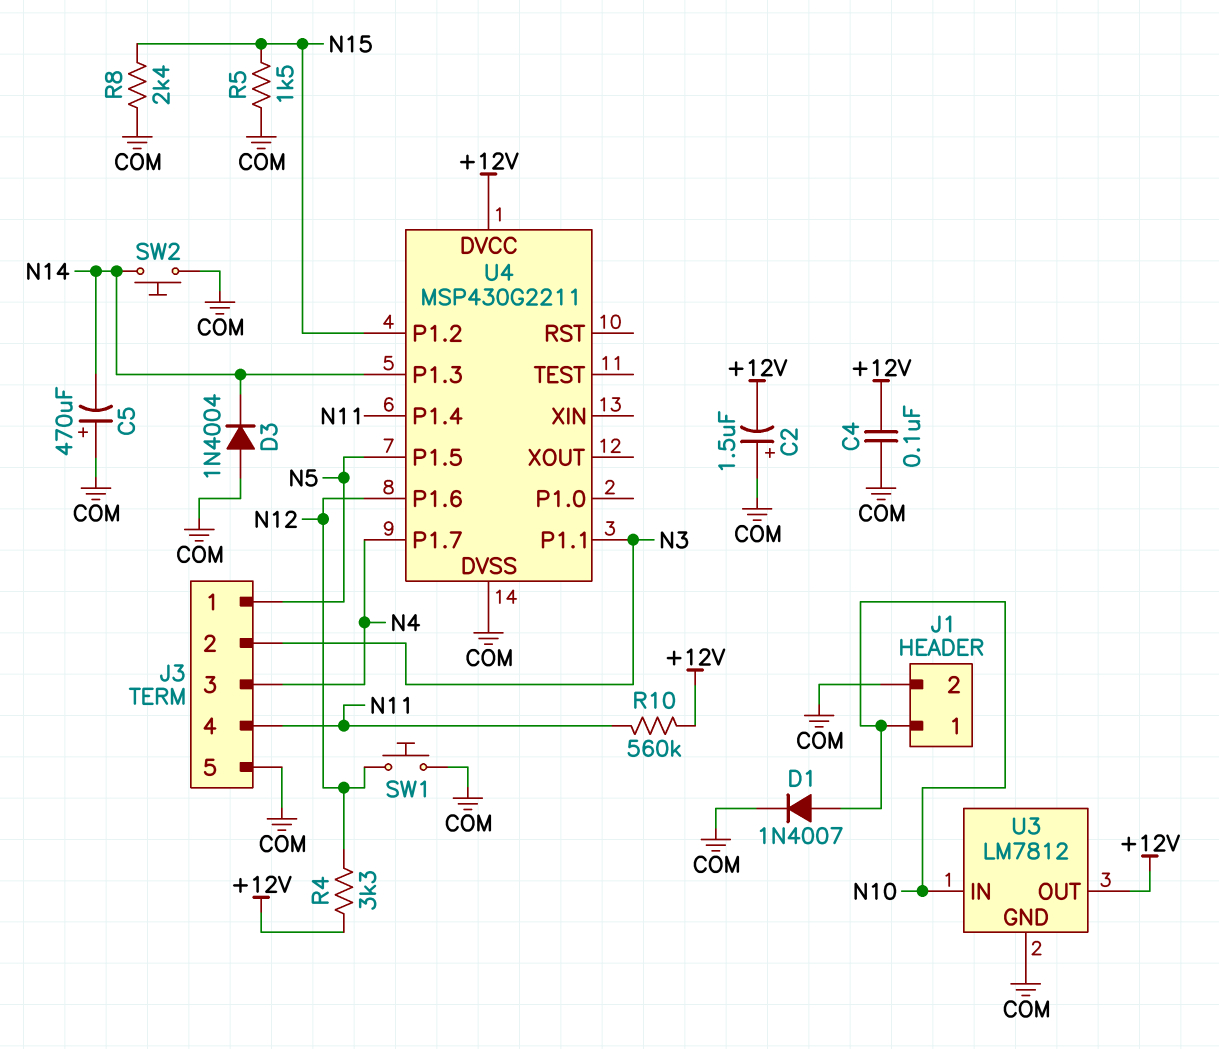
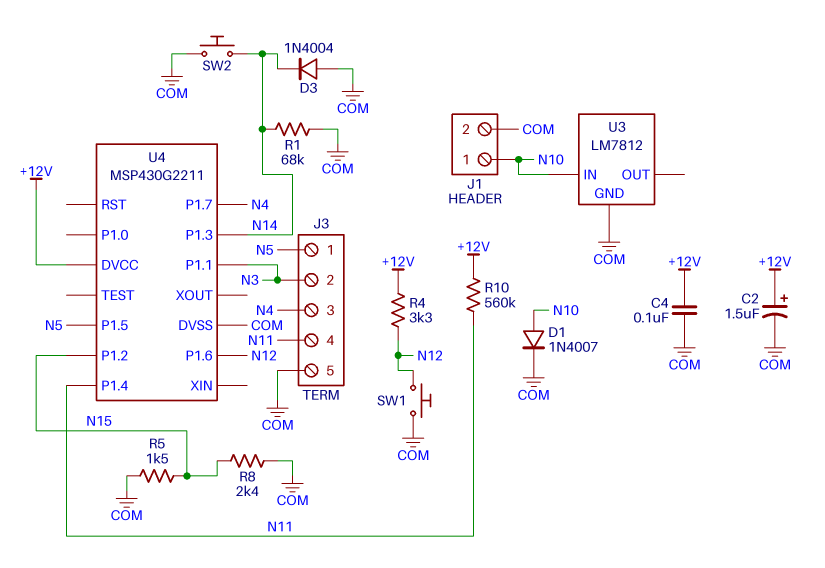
C2: 1.5uF (plus COM, minus +12V) -> 1.5uF (plus +12V, minus COM)
C5: 470uF (plus COM, minus N14) -> none
R1: none -> 68k (COM, N14)
U3 pin OUT: +12V -> none

